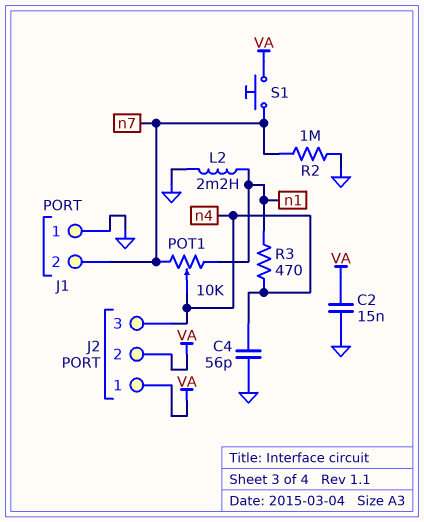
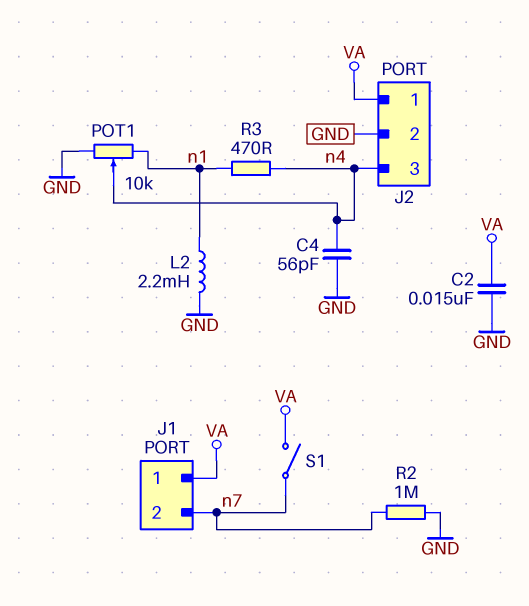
J1 pin 1: GND -> VA
J2 pin 2: VA -> GND
POT1: 10k (n1, n7, wiper n4) -> 10k (GND, n1, wiper n4)
S1: button (VA, n7) -> switch (VA, n7)

